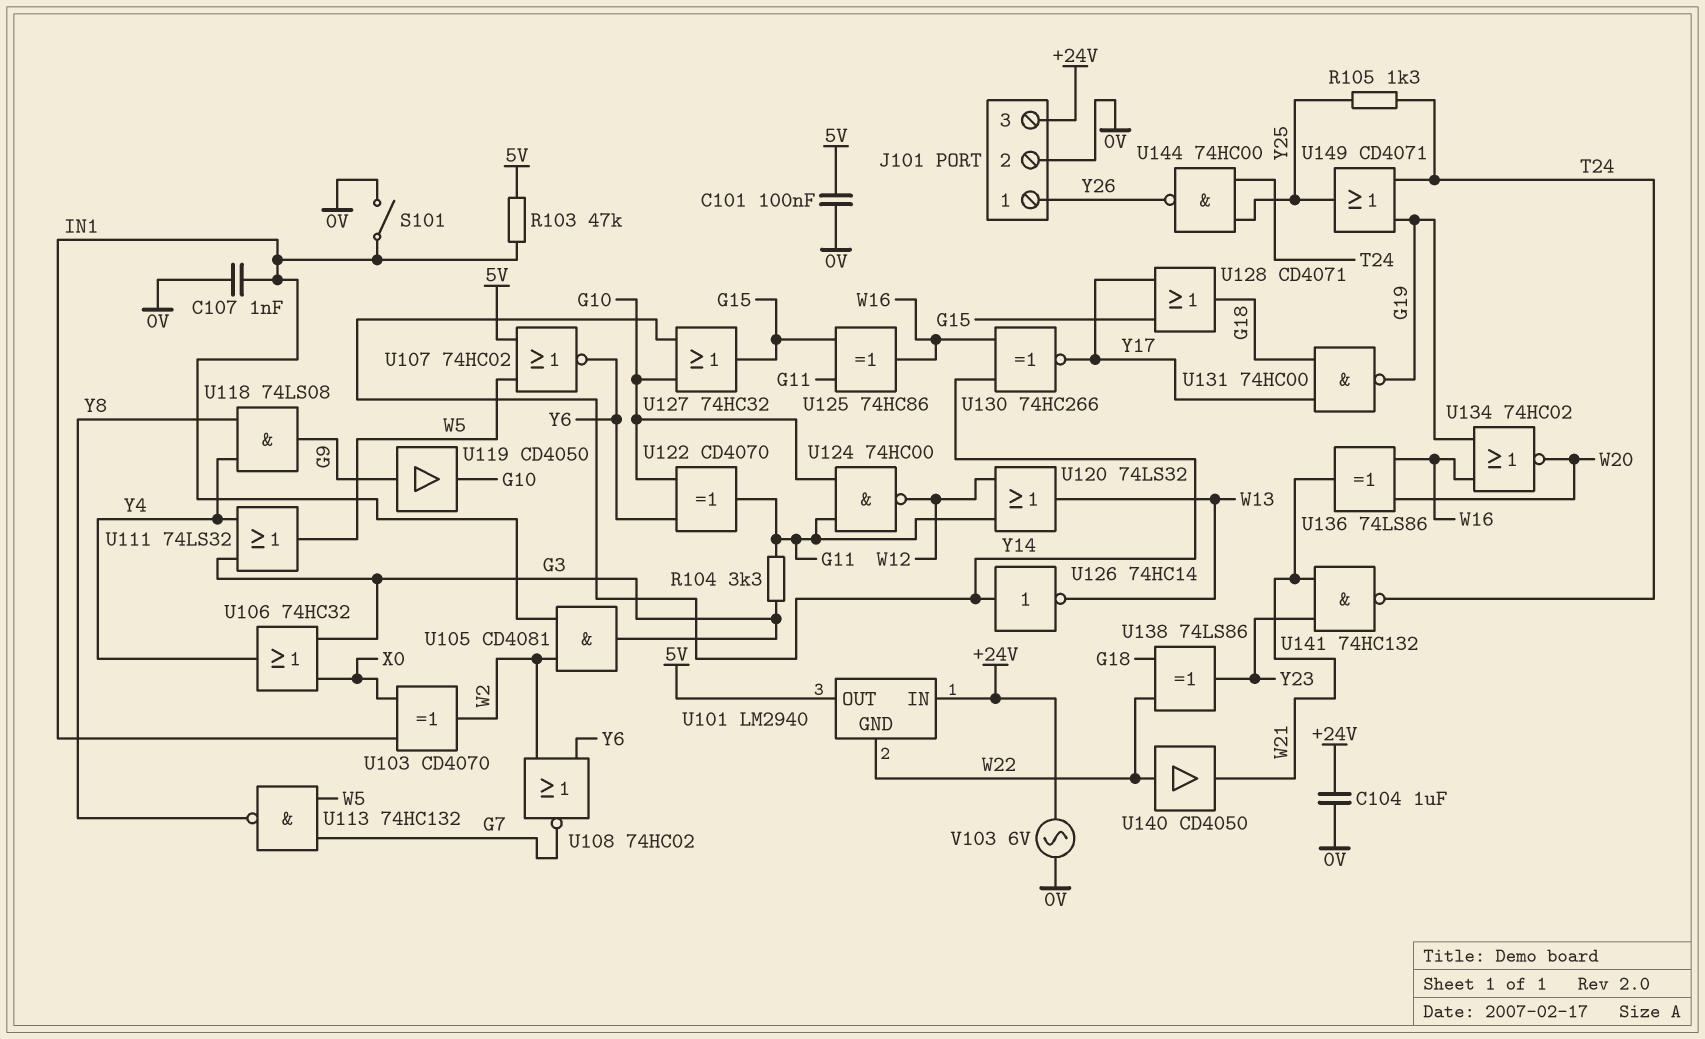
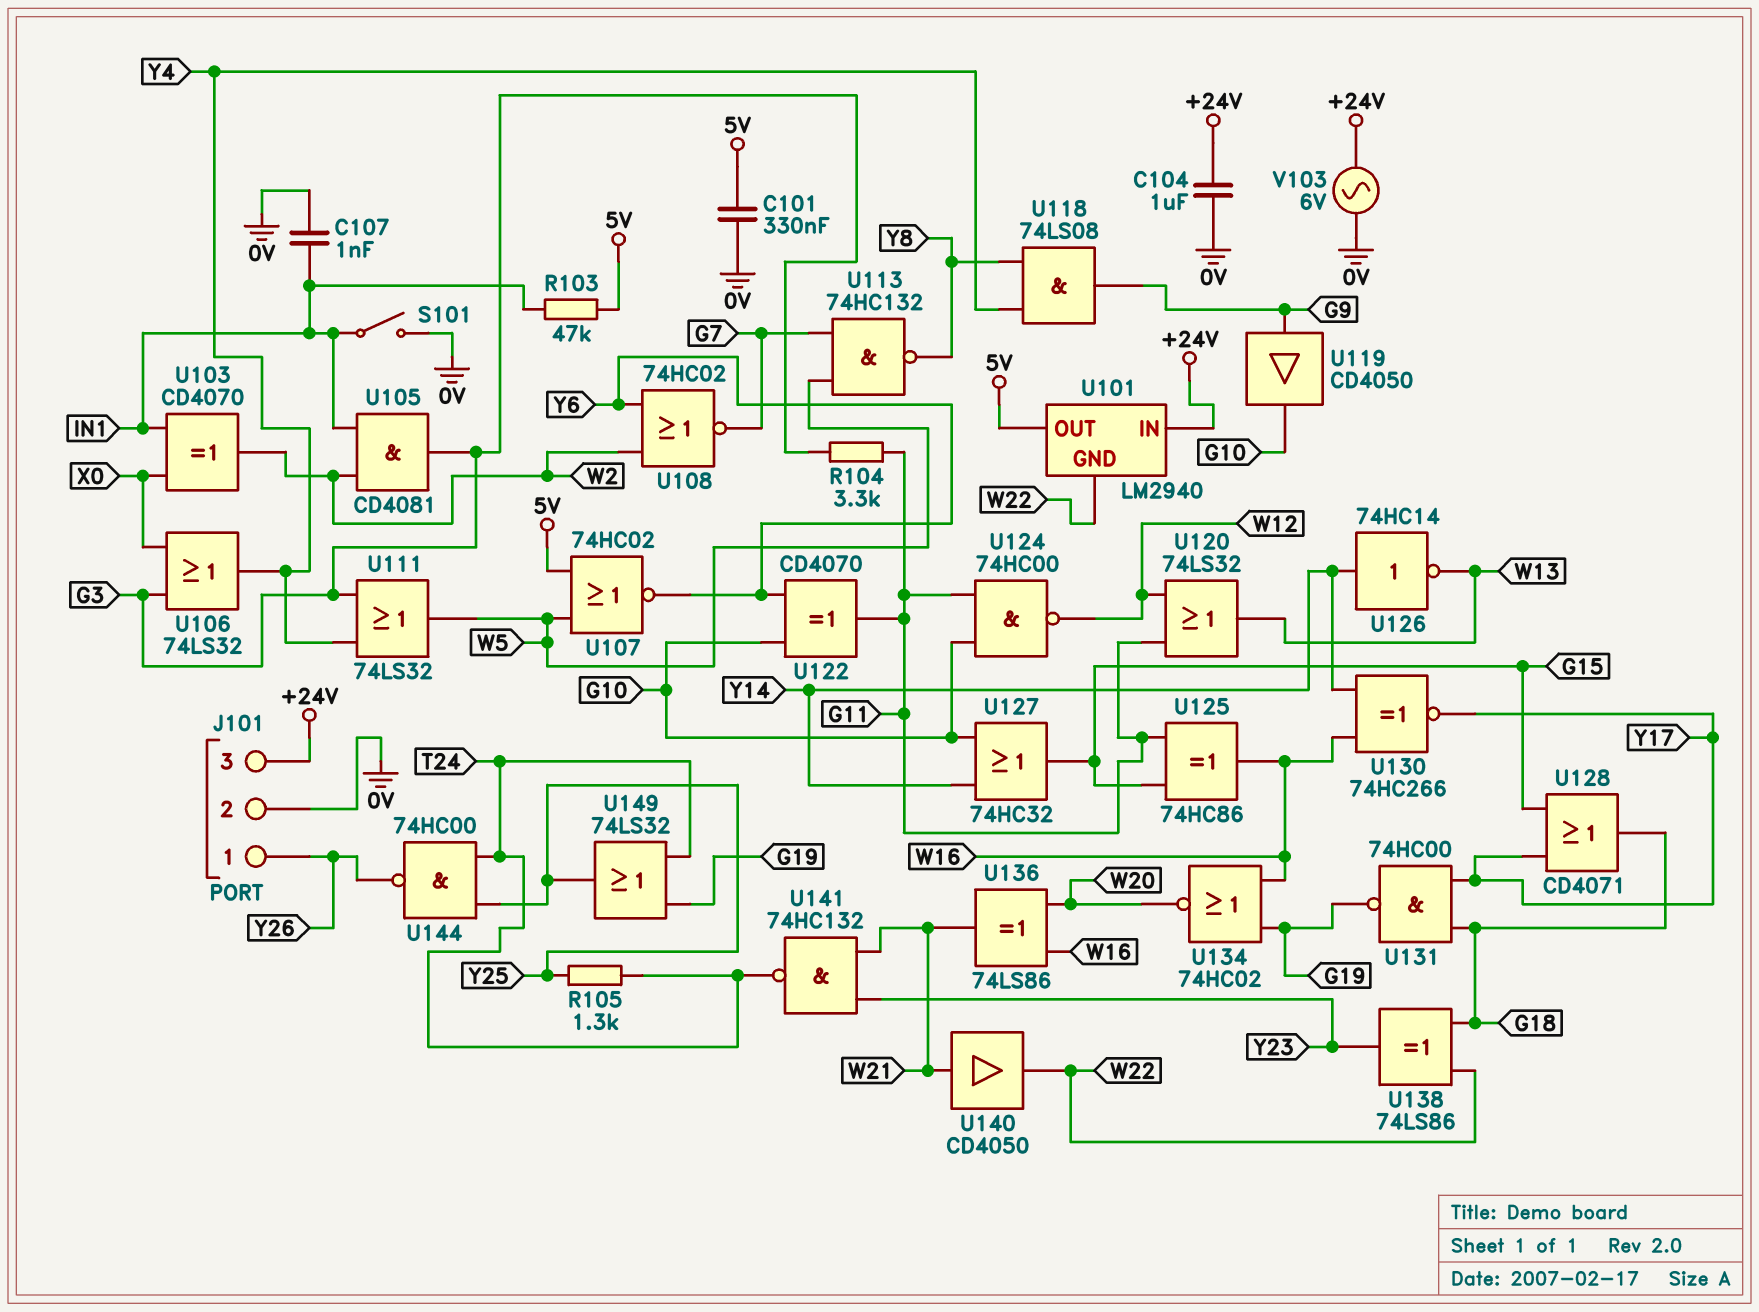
C101: 100nF (0V, 5V) -> 330nF (0V, 5V)
U106: OR 74HC32 (in G3, in X0, out Y4) -> OR 74LS32 (in G3, in X0, out Y4)
U140: buffer CD4050 (in W22, out W21) -> buffer CD4050 (in W21, out W22)
U149: OR CD4071 (in G19, in T24, out Y25) -> OR 74LS32 (in G19, in T24, out Y25)

